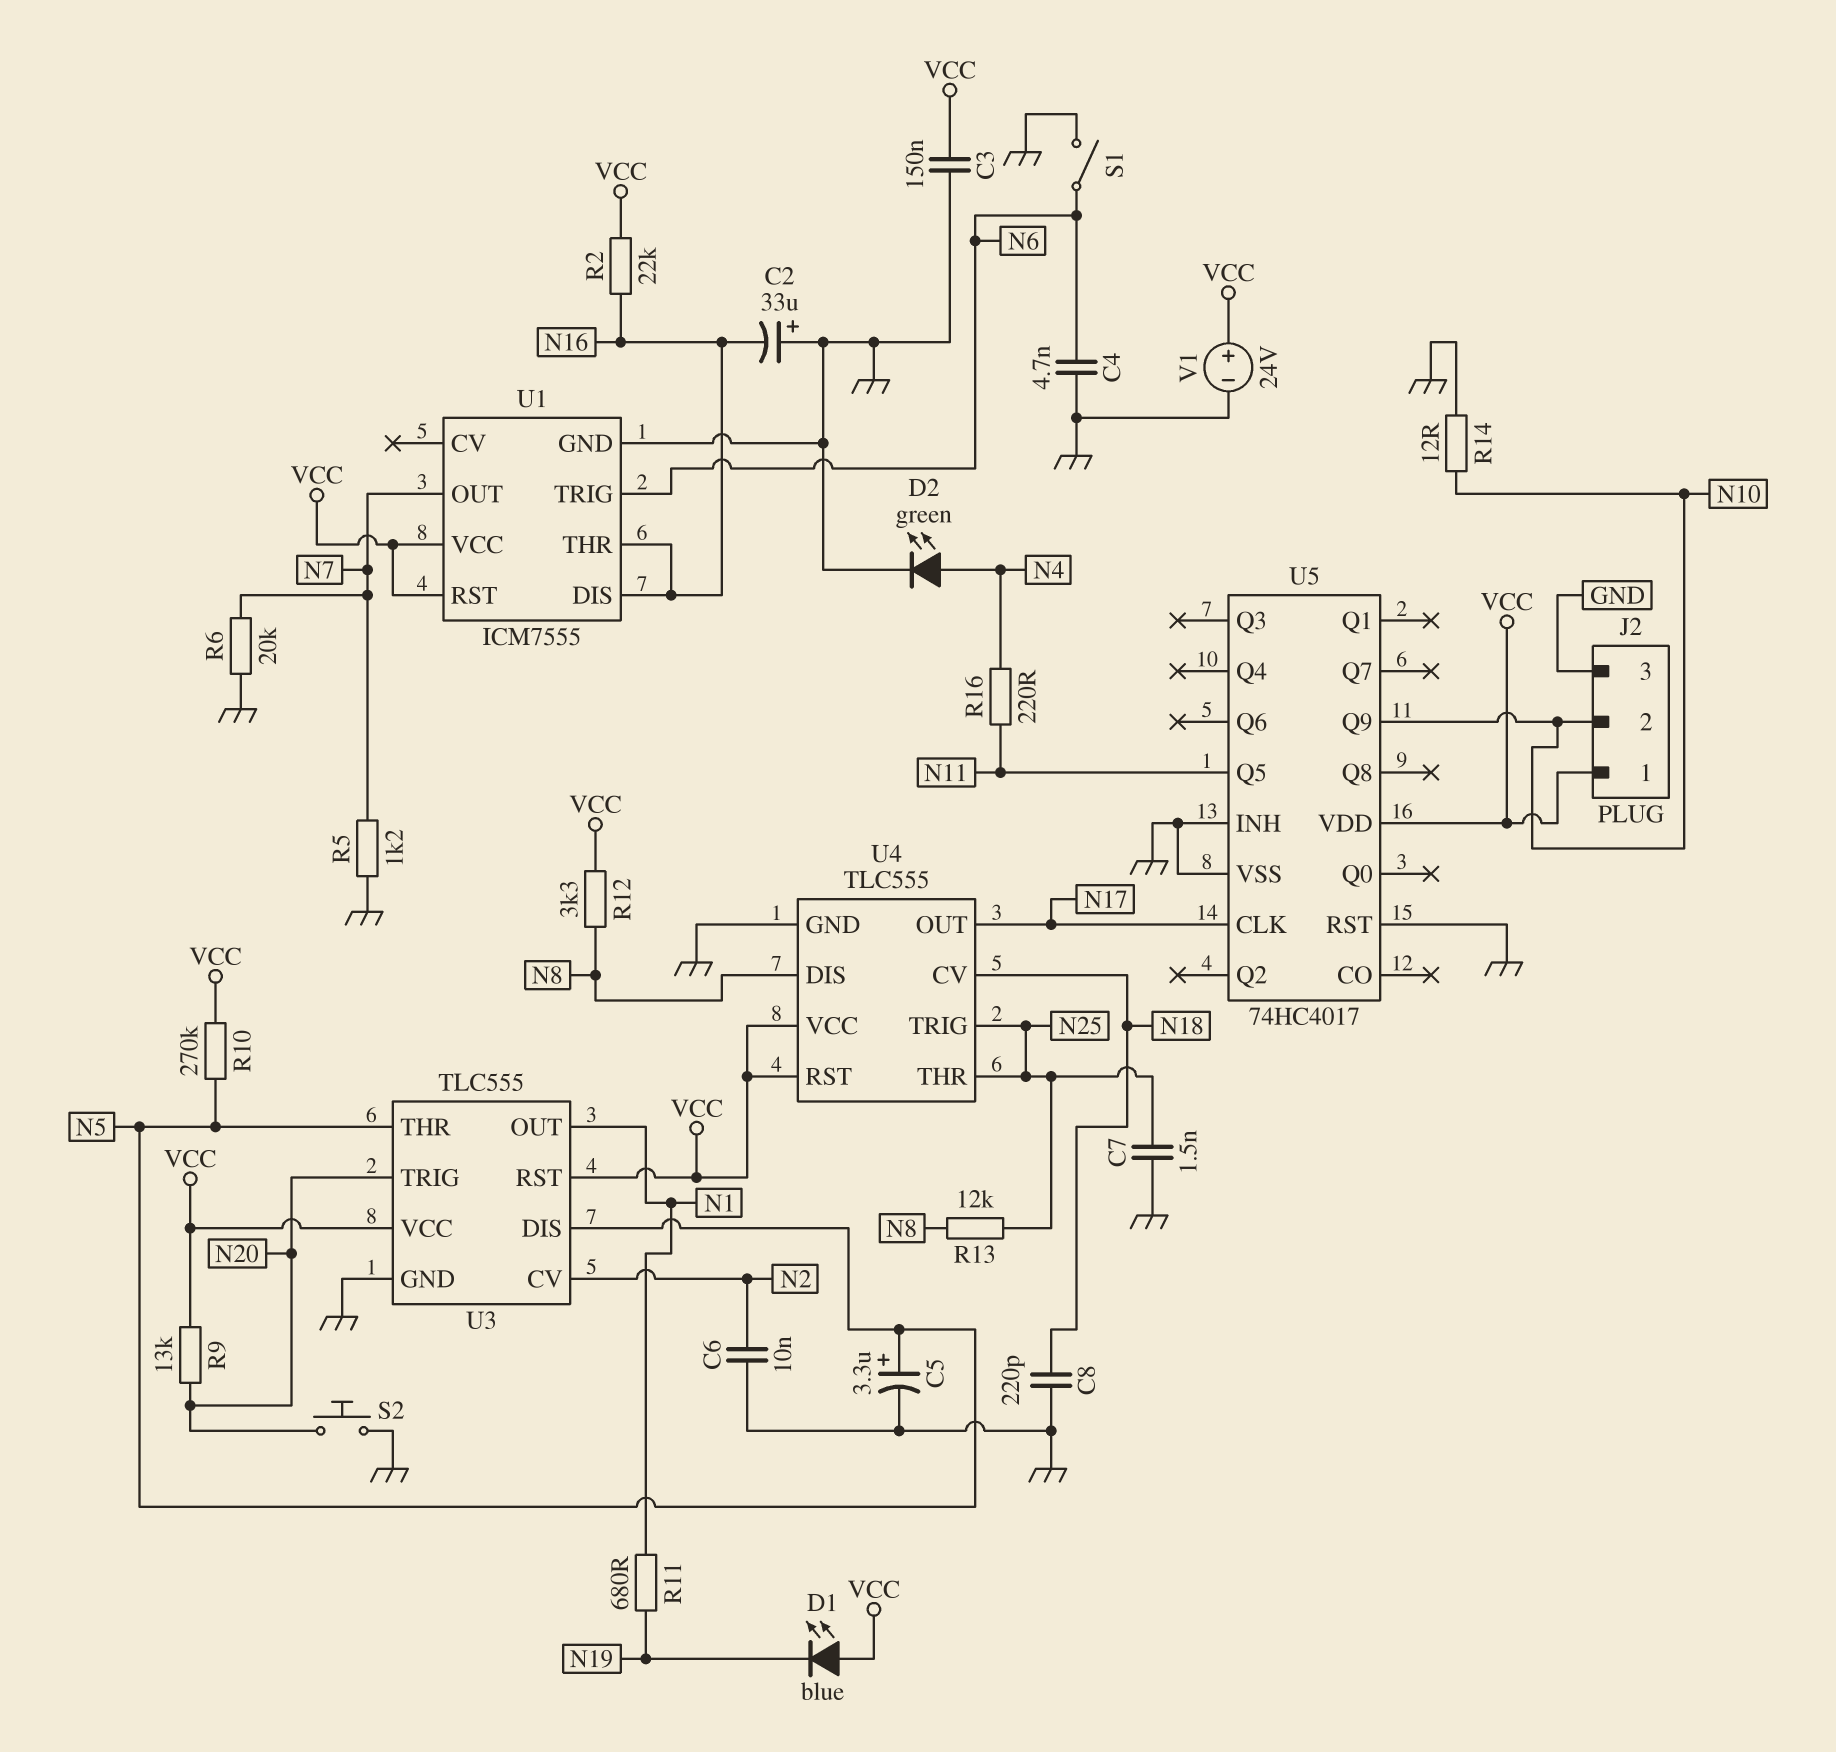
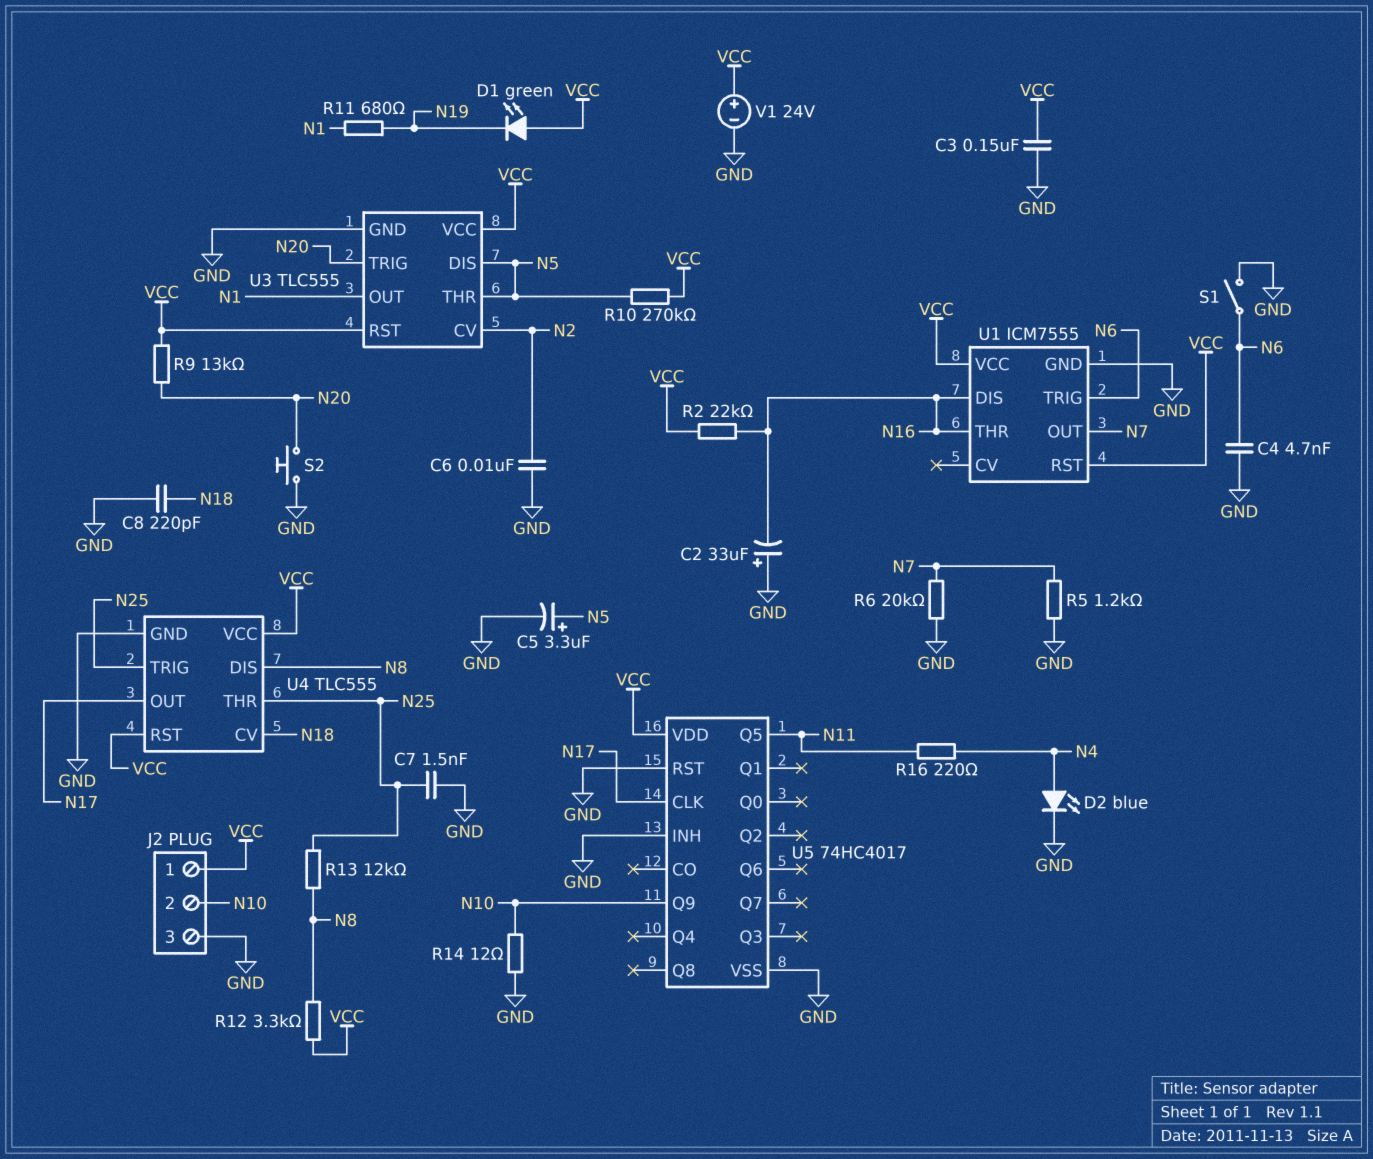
D1: LED blue (A VCC, K N19) -> LED green (A VCC, K N19)
D2: LED green (A N4, K GND) -> LED blue (A N4, K GND)

